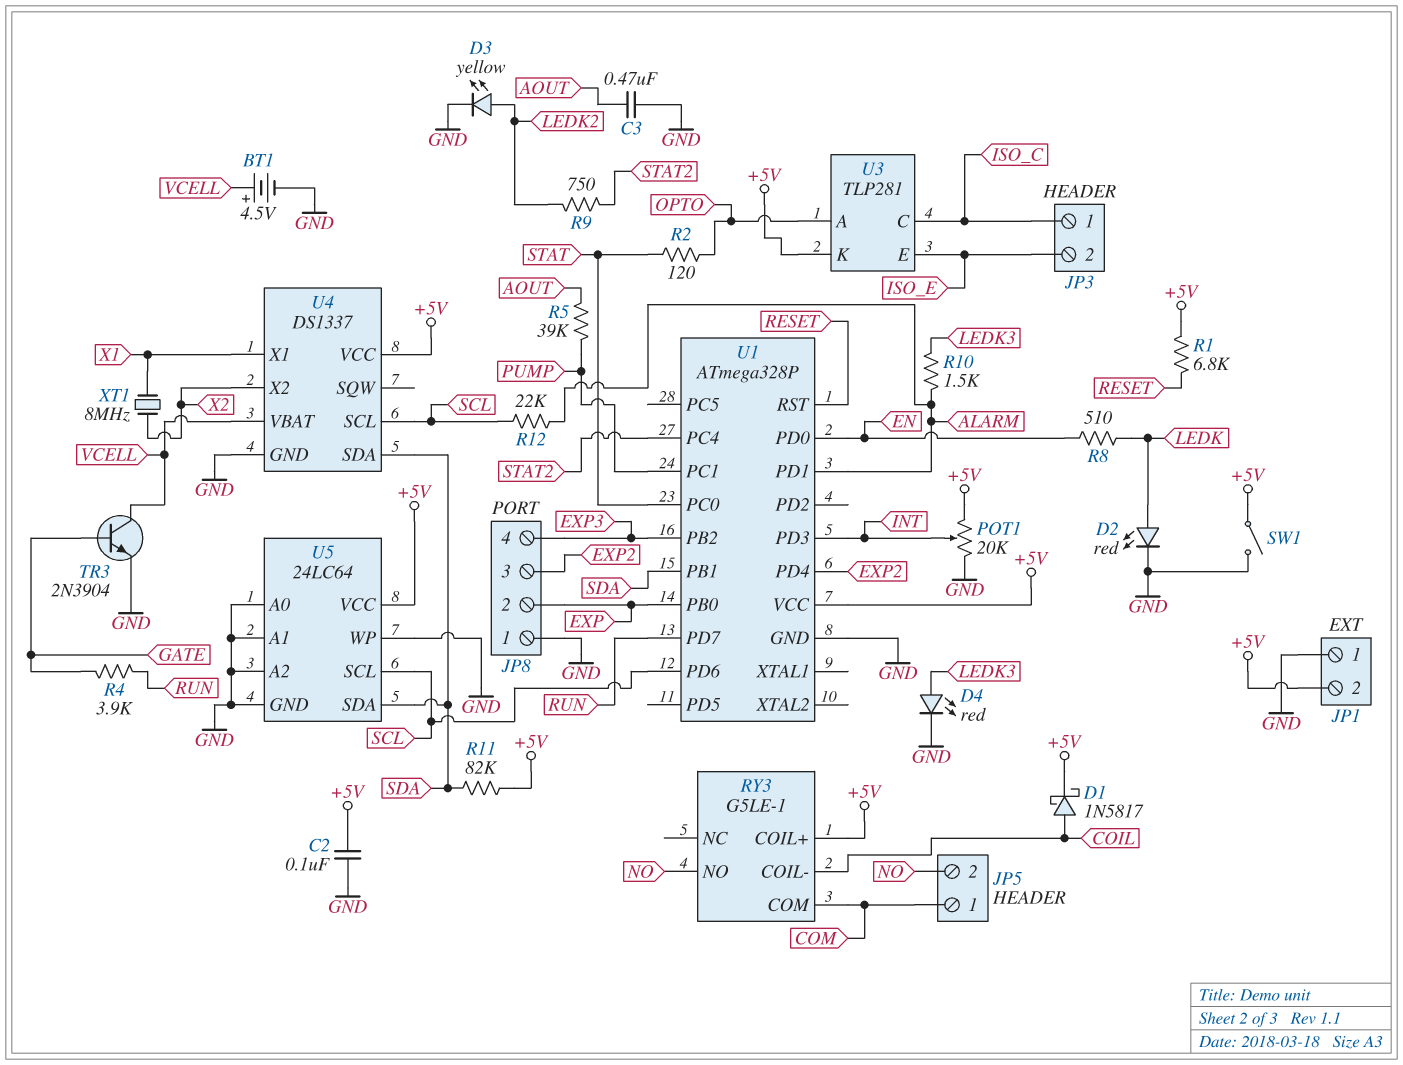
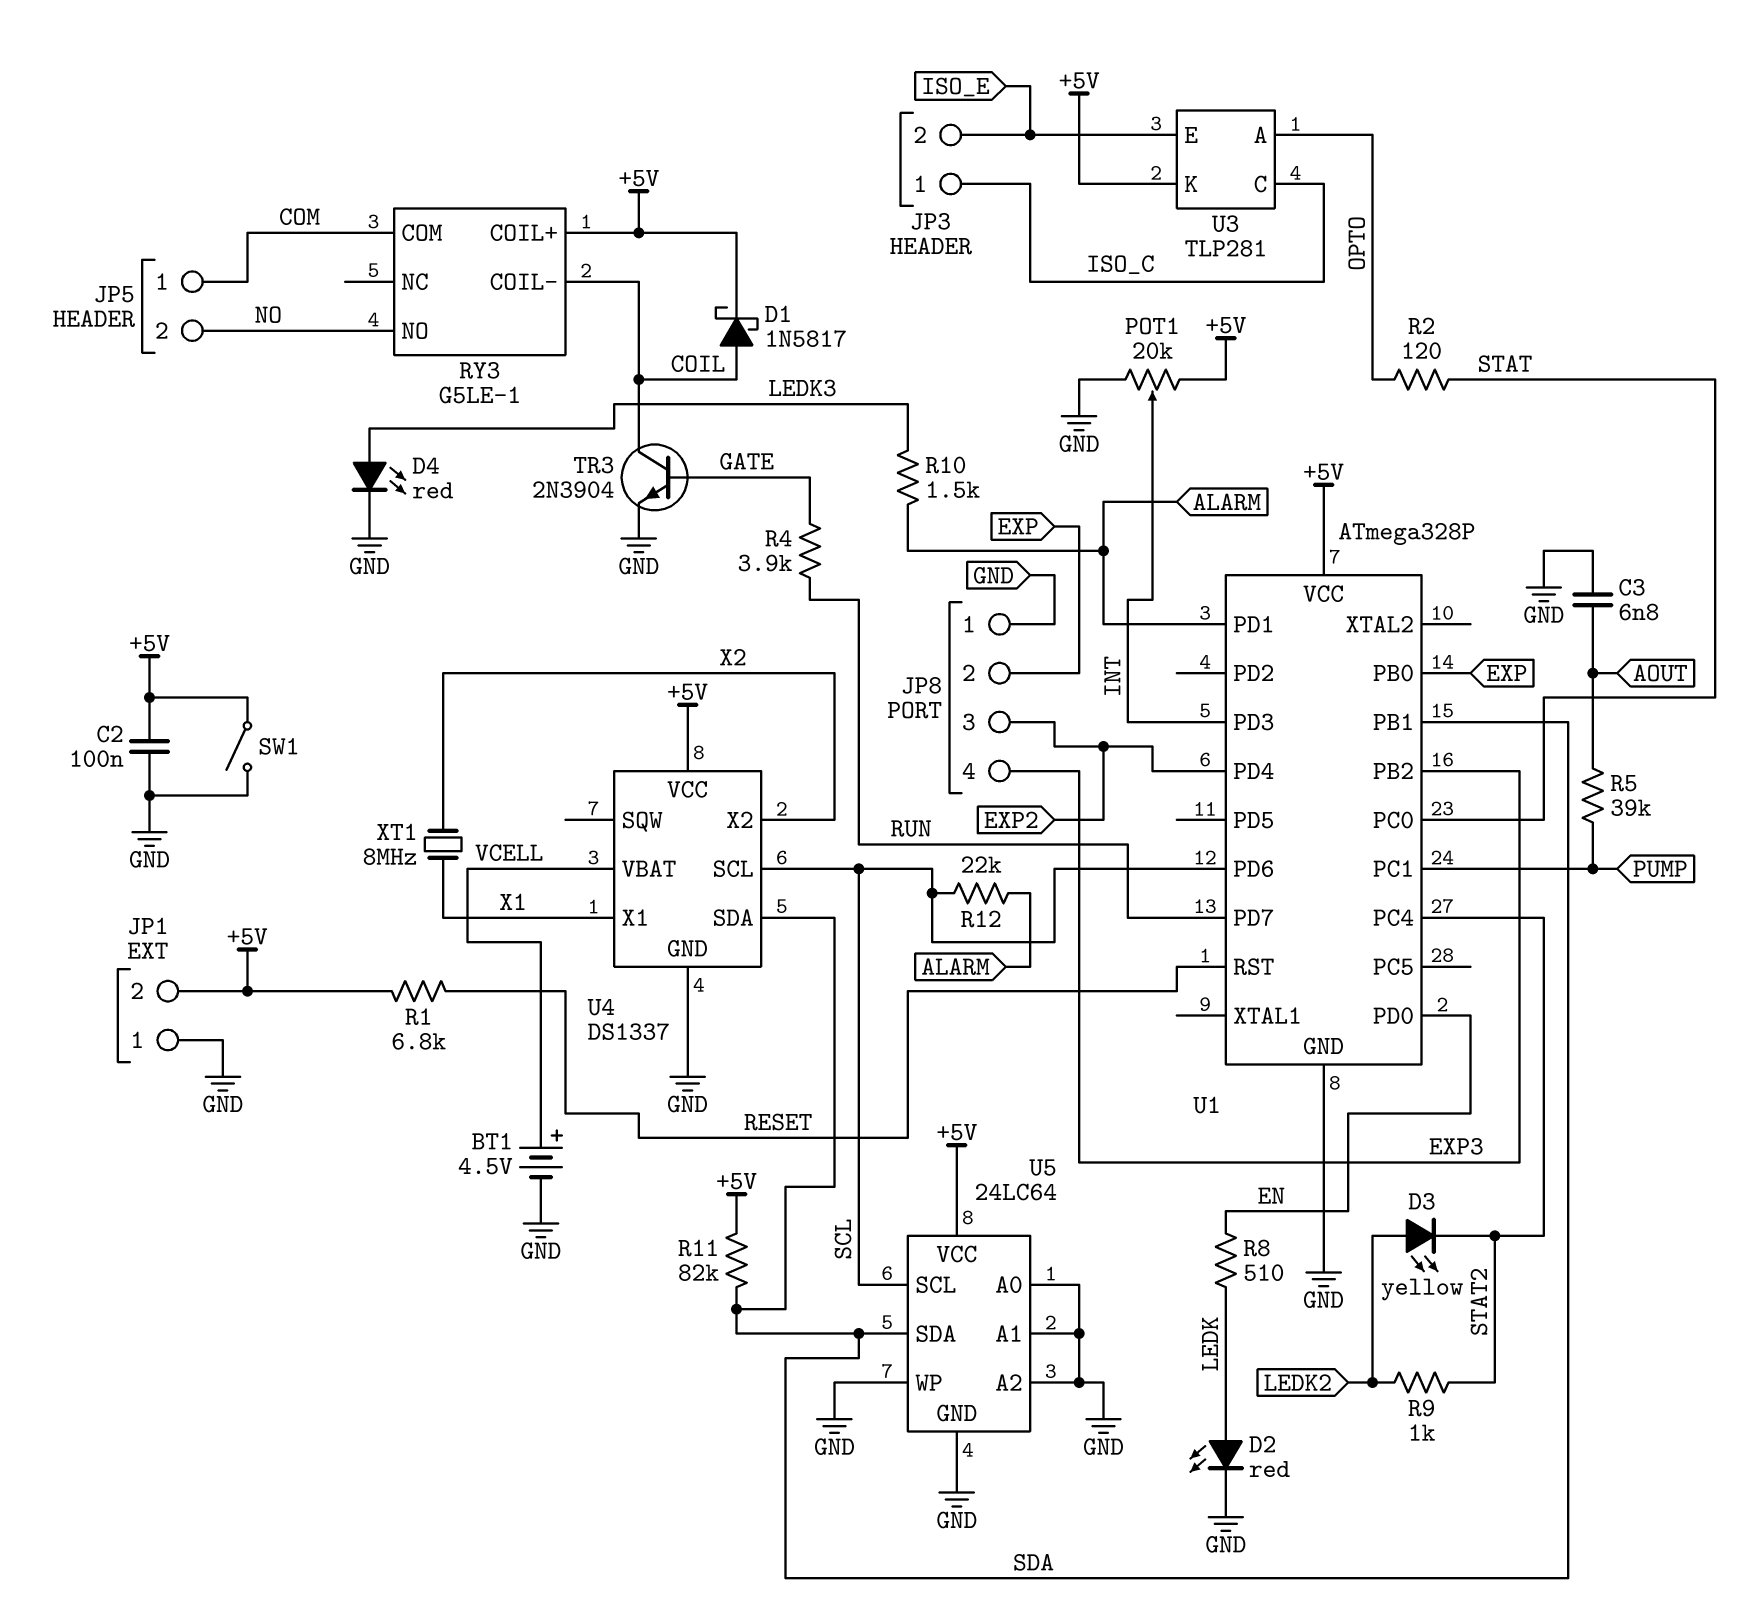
C3: 470nF (AOUT, GND) -> 6.8nF (AOUT, GND)
D3: LED yellow (A LEDK2, K GND) -> LED yellow (A LEDK2, K STAT2)
R9: 750 (LEDK2, STAT2) -> 1k (LEDK2, STAT2)
TR3: NPN 2N3904 (B GATE, C VCELL, E GND) -> NPN 2N3904 (B GATE, C COIL, E GND)

